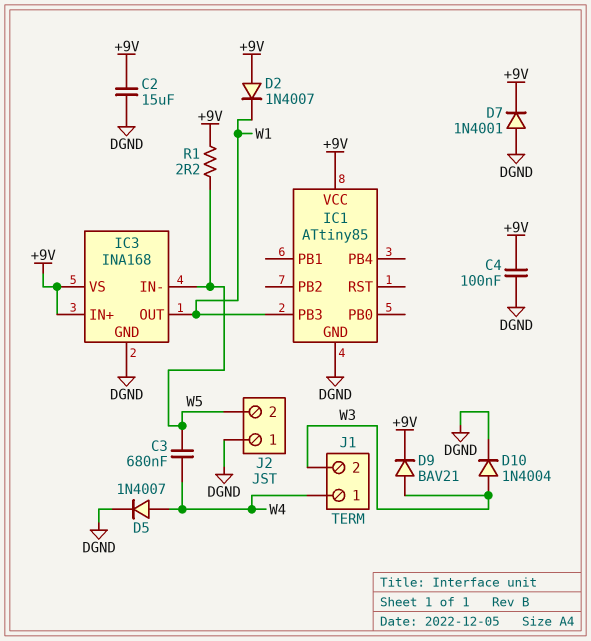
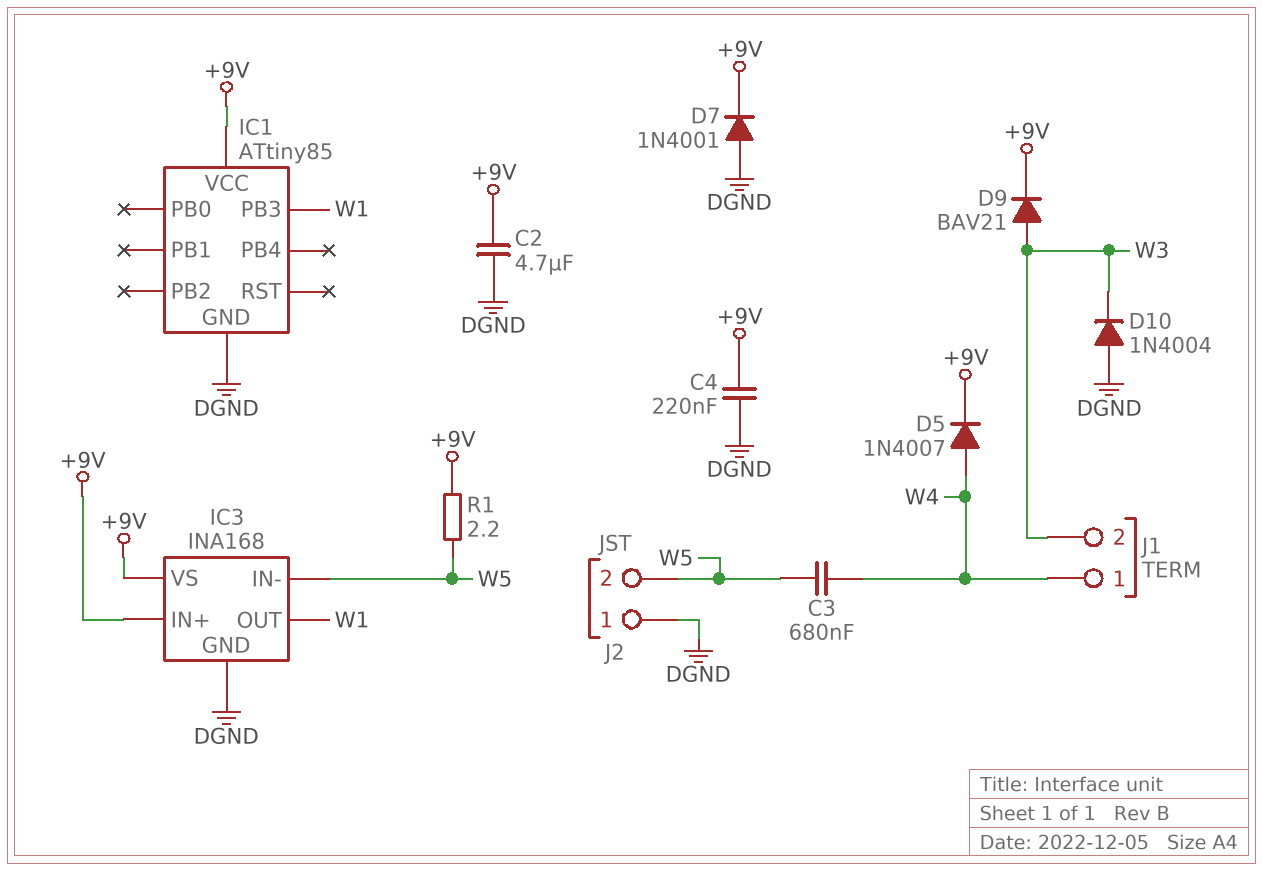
C2: 15uF (+9V, DGND) -> 4.7uF (+9V, DGND)
C4: 100nF (+9V, DGND) -> 220nF (+9V, DGND)
D2: diode 1N4007 (A +9V, K W1) -> none
D5: diode 1N4007 (A W4, K DGND) -> diode 1N4007 (A W4, K +9V)
D10: diode 1N4004 (A W3, K DGND) -> diode 1N4004 (A DGND, K W3)

